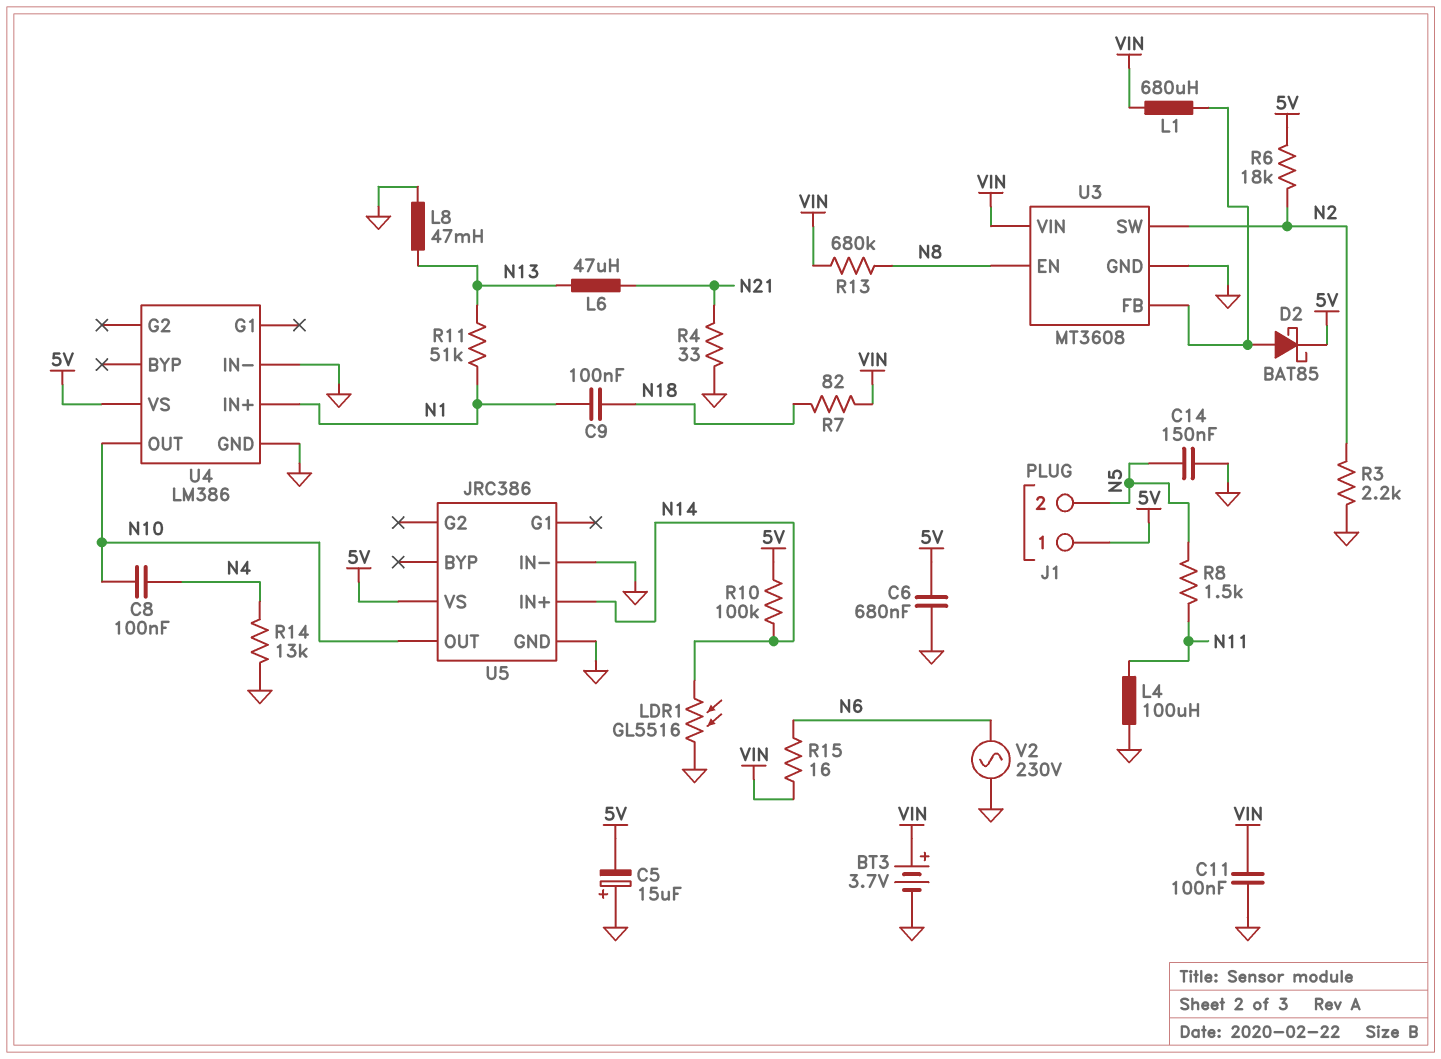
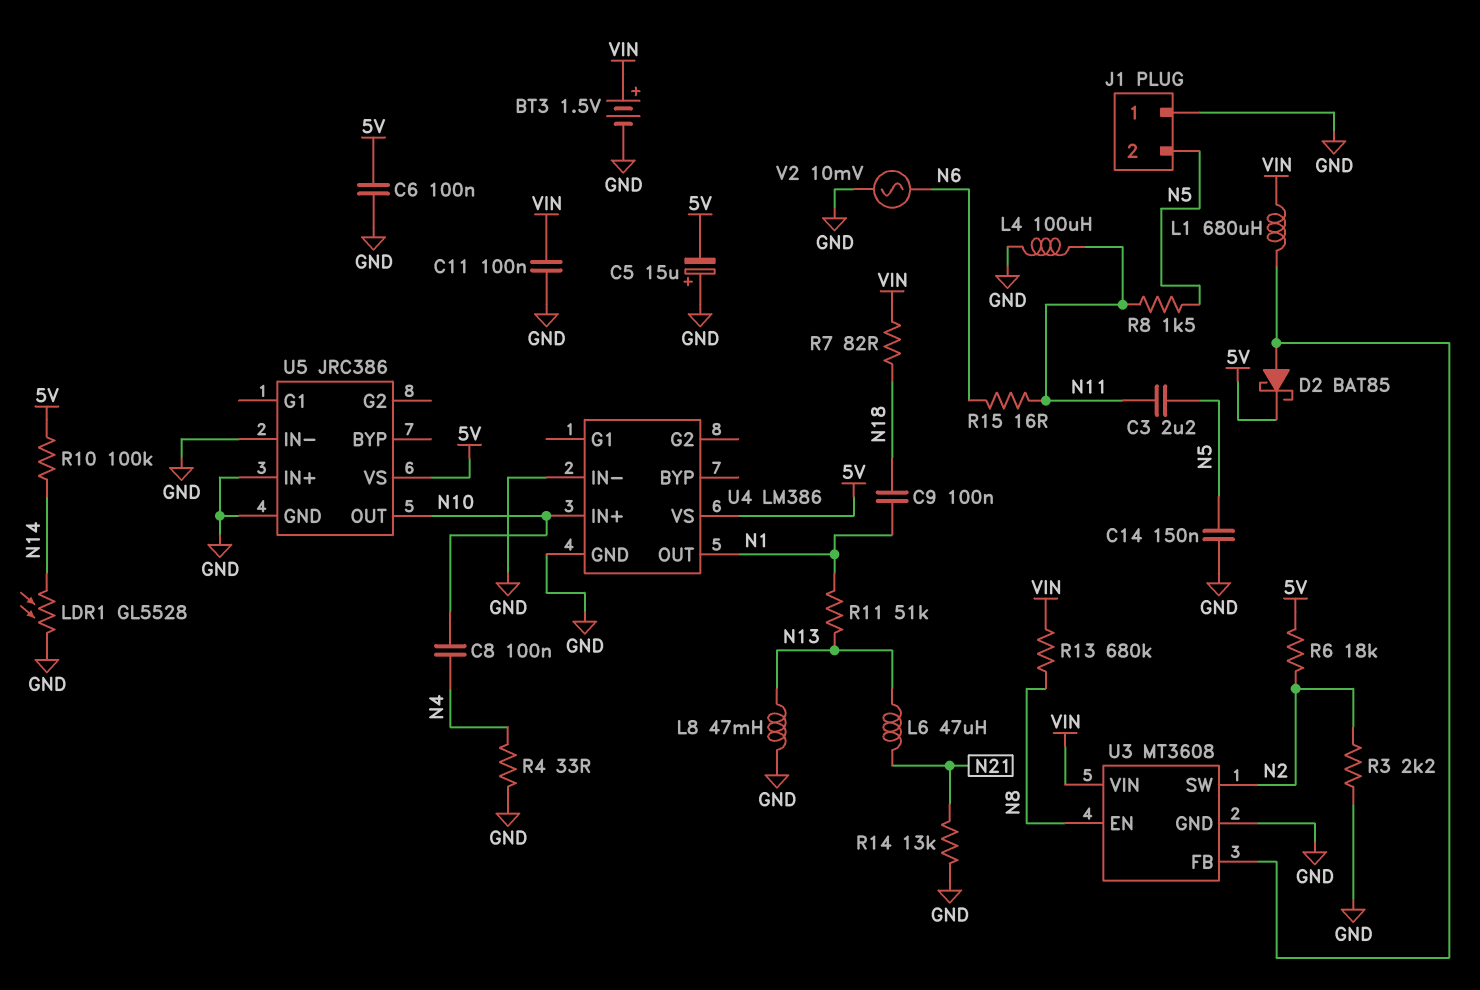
BT3: 3.7V (plus VIN, minus GND) -> 1.5V (plus VIN, minus GND)
C3: none -> 2.2uF (N5, N11)
C6: 680nF (5V, GND) -> 100nF (5V, GND)
J1 pin 1: 5V -> GND
LDR1: GL5516 (GND, N14) -> GL5528 (GND, N14)
R4: 33 (GND, N21) -> 33 (GND, N4)
R14: 13k (GND, N4) -> 13k (GND, N21)
R15: 16 (N6, VIN) -> 16 (N6, N11)
U4 pin IN+: N1 -> N10
U4 pin OUT: N10 -> N1
U5 pin IN+: N14 -> GND
V2: AC 230V (GND, N6) -> AC 10mV (GND, N6)

